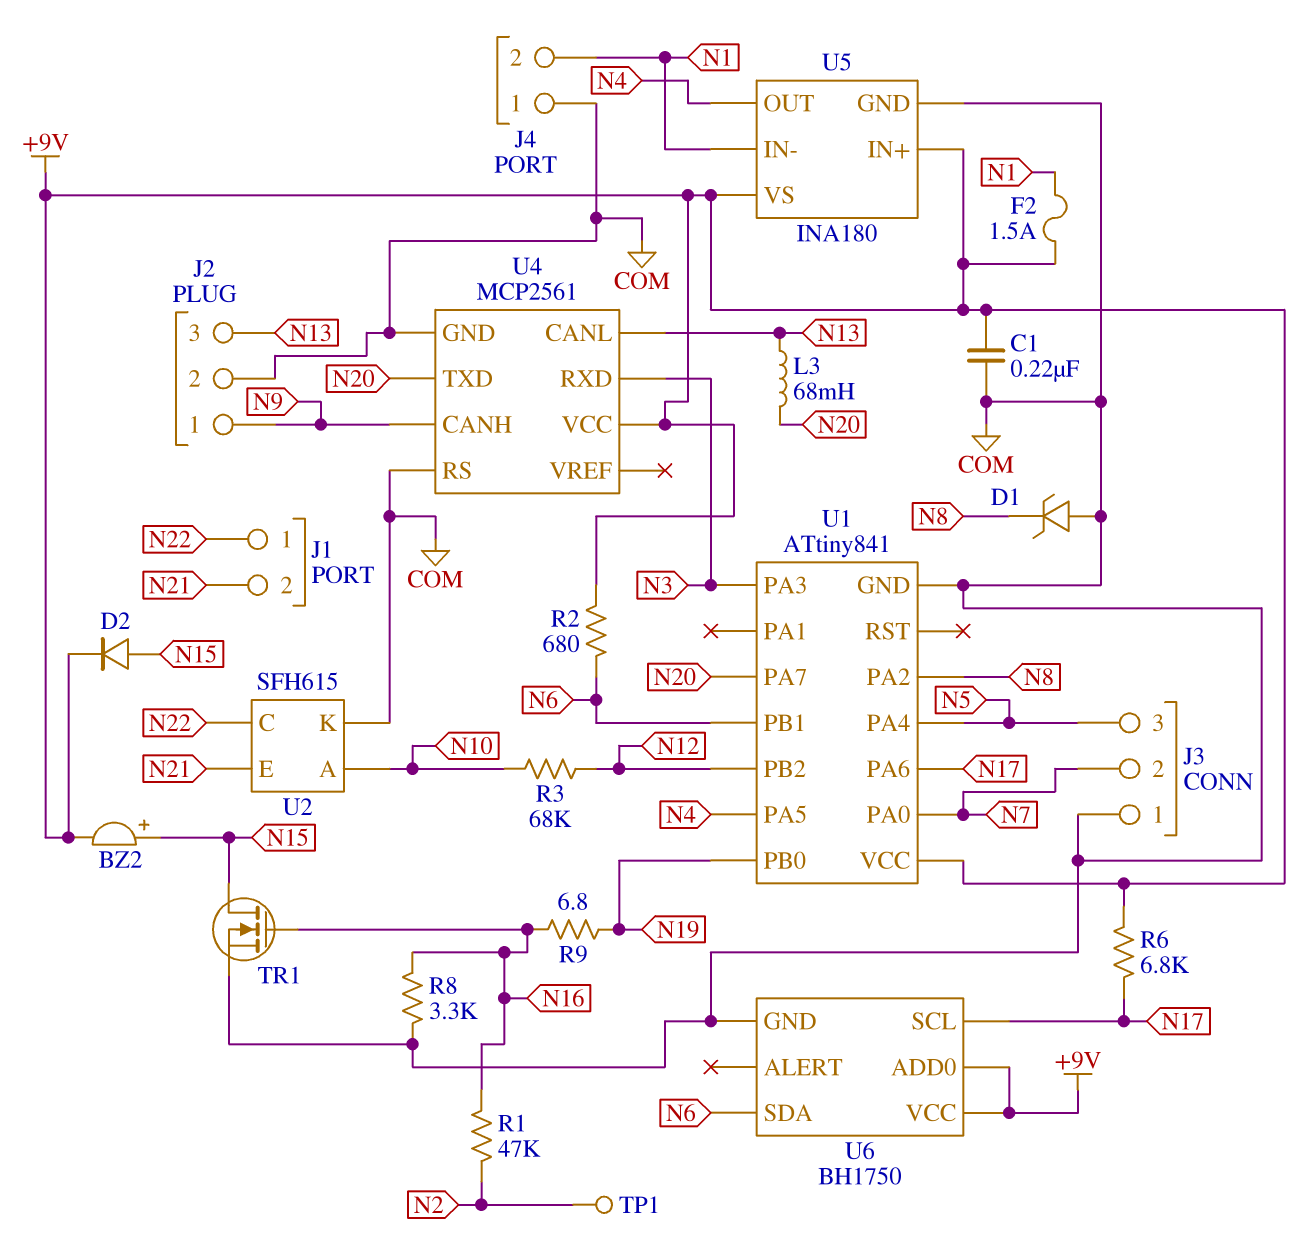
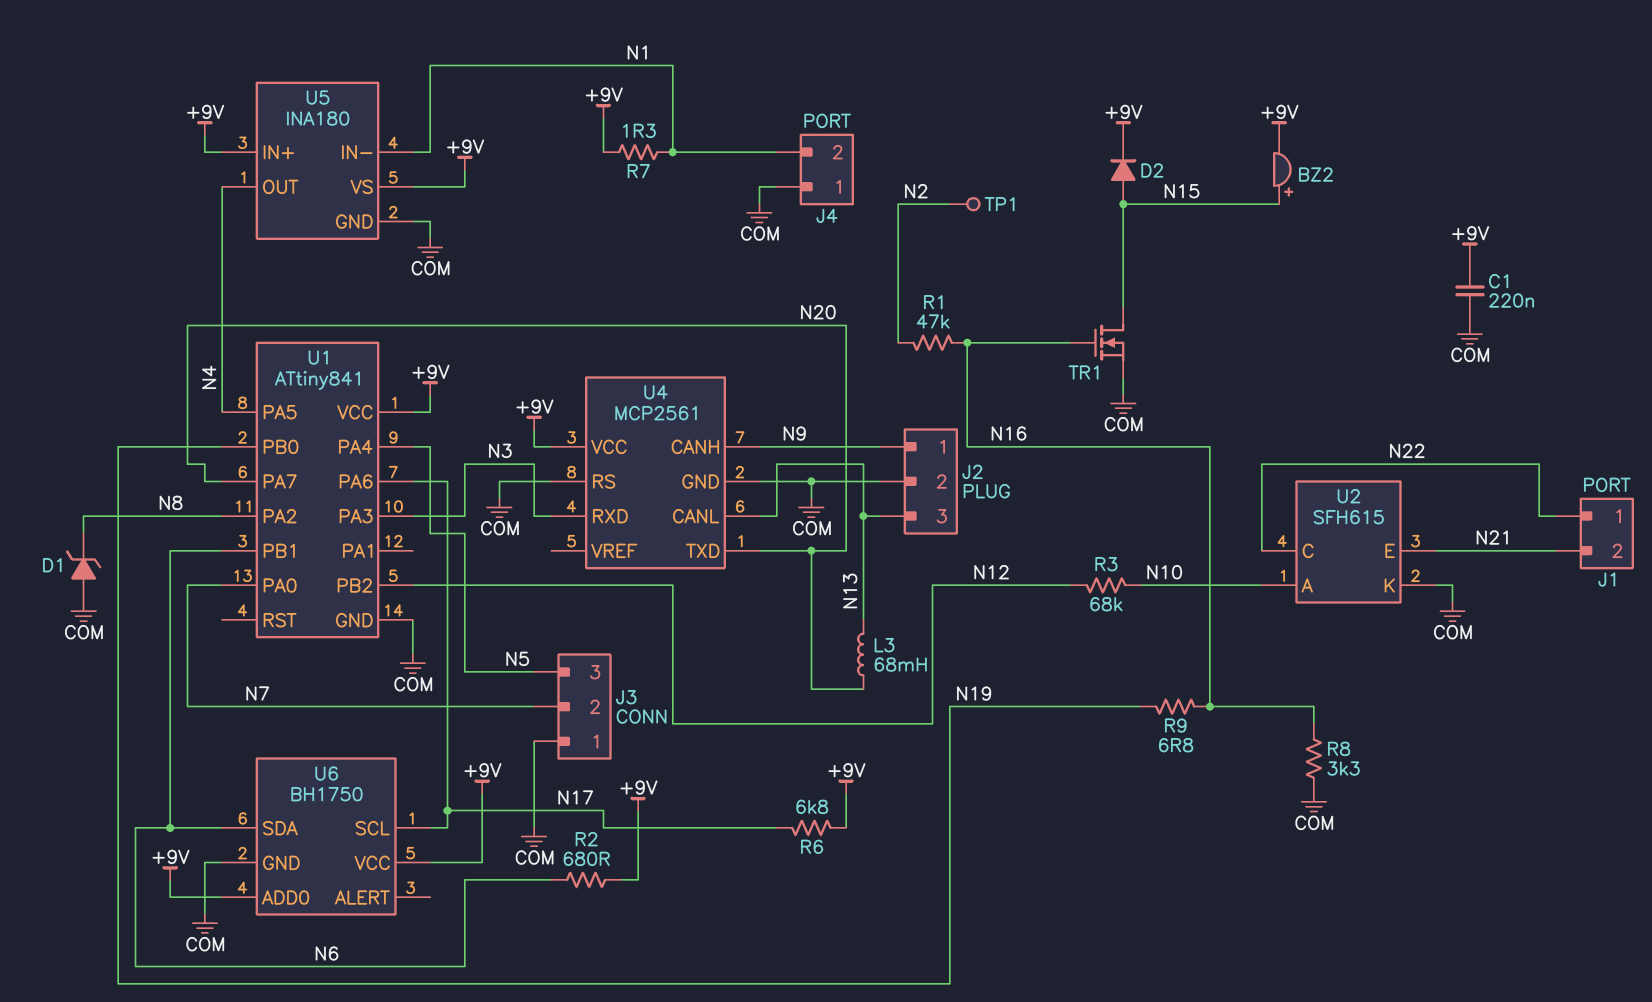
F2: 1.5A (+9V, N1) -> none
R7: none -> 1.3 (+9V, N1)

